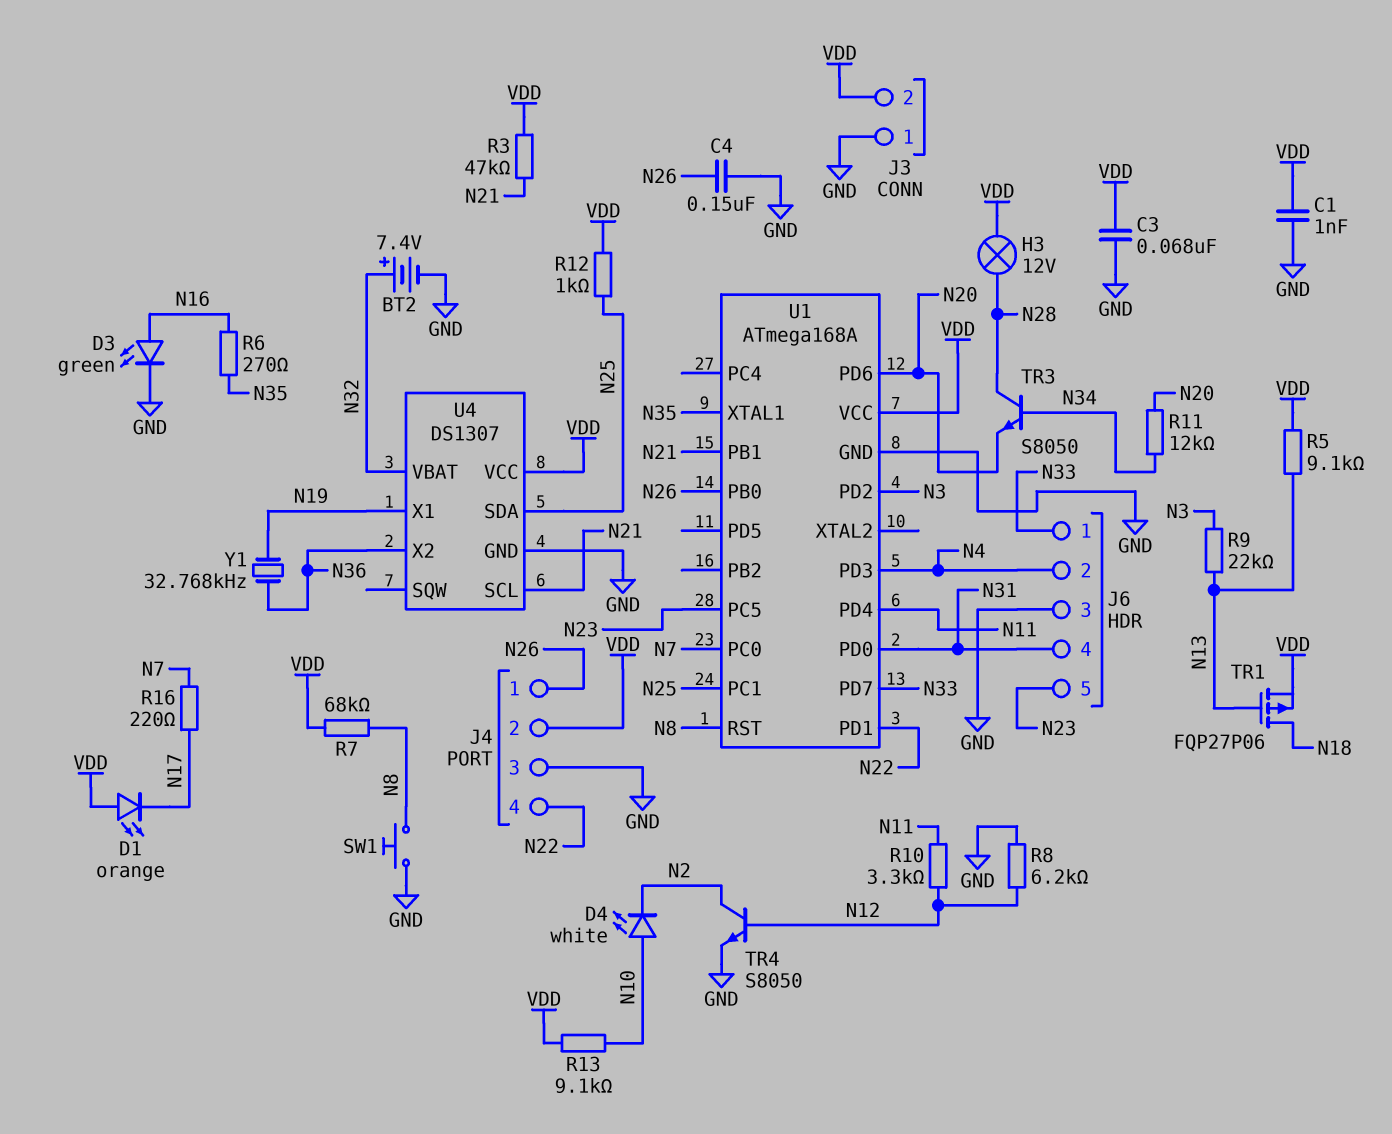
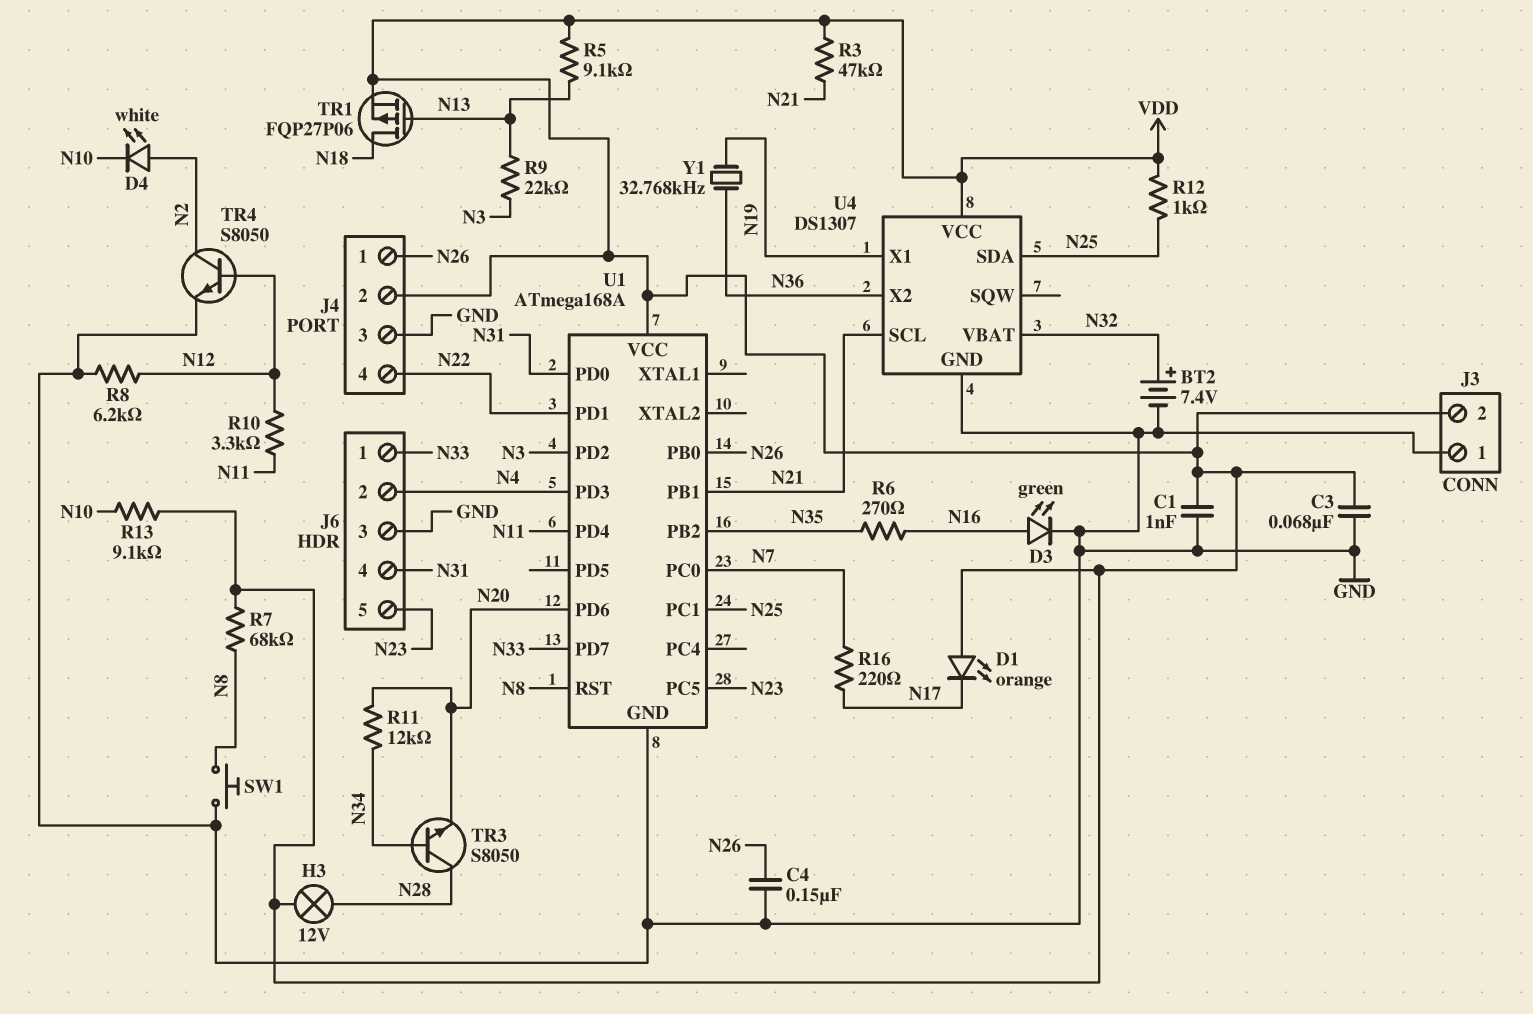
D4: LED white (A N10, K N2) -> LED white (A N2, K N10)
U1 pin PB2: none -> N35
U1 pin XTAL1: N35 -> none

